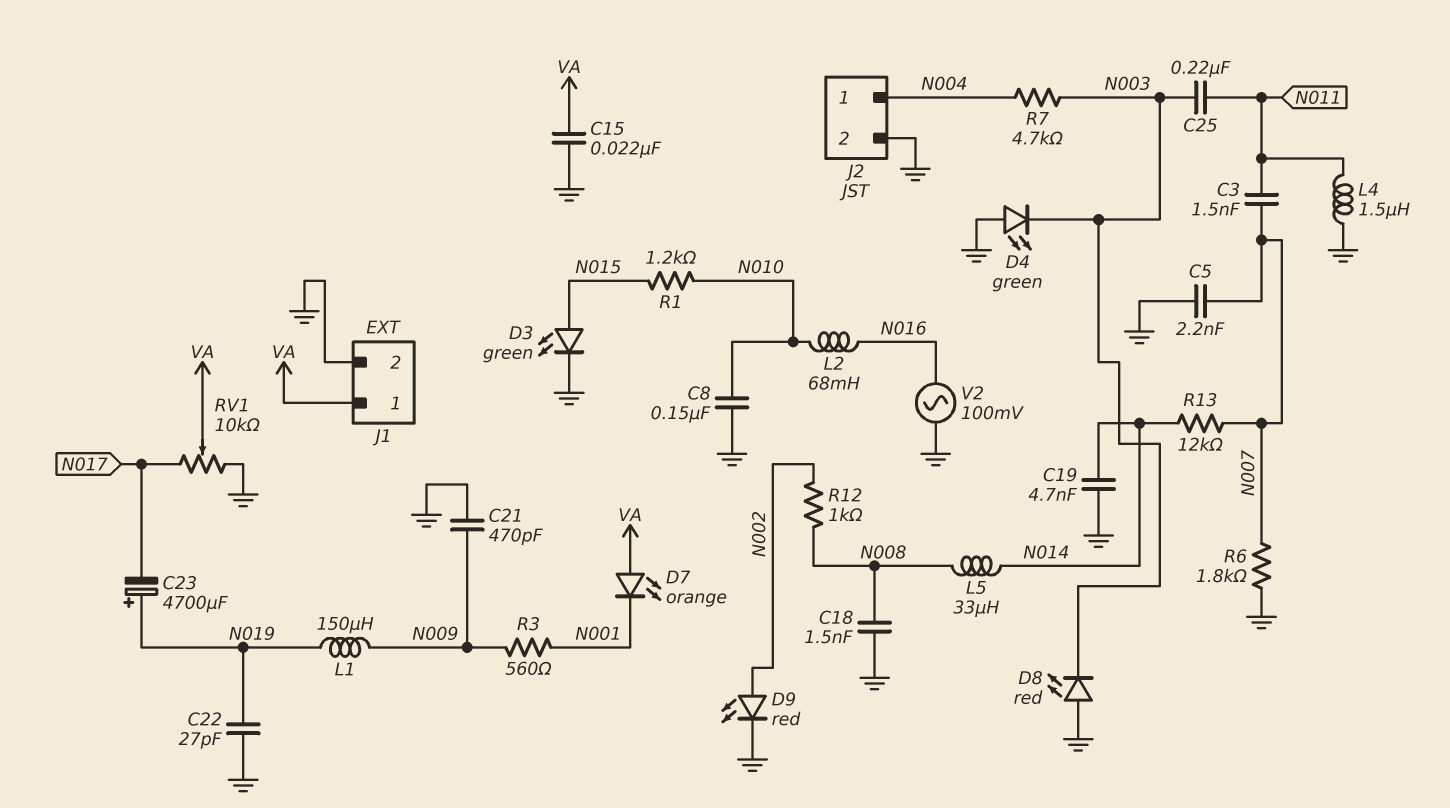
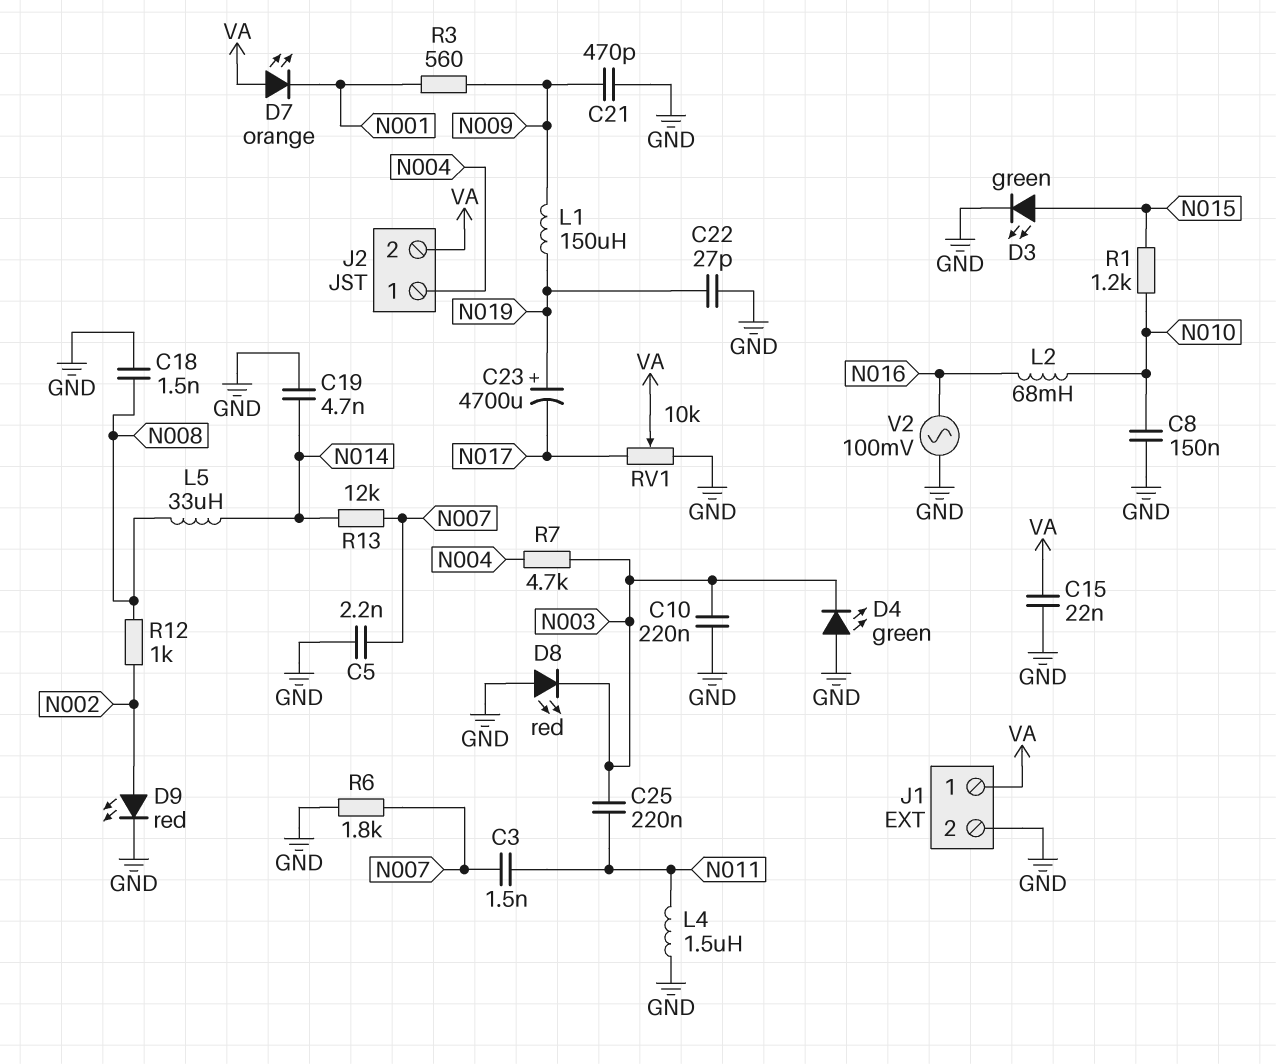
C10: none -> 220nF (GND, N003)
J2 pin 2: GND -> VA

